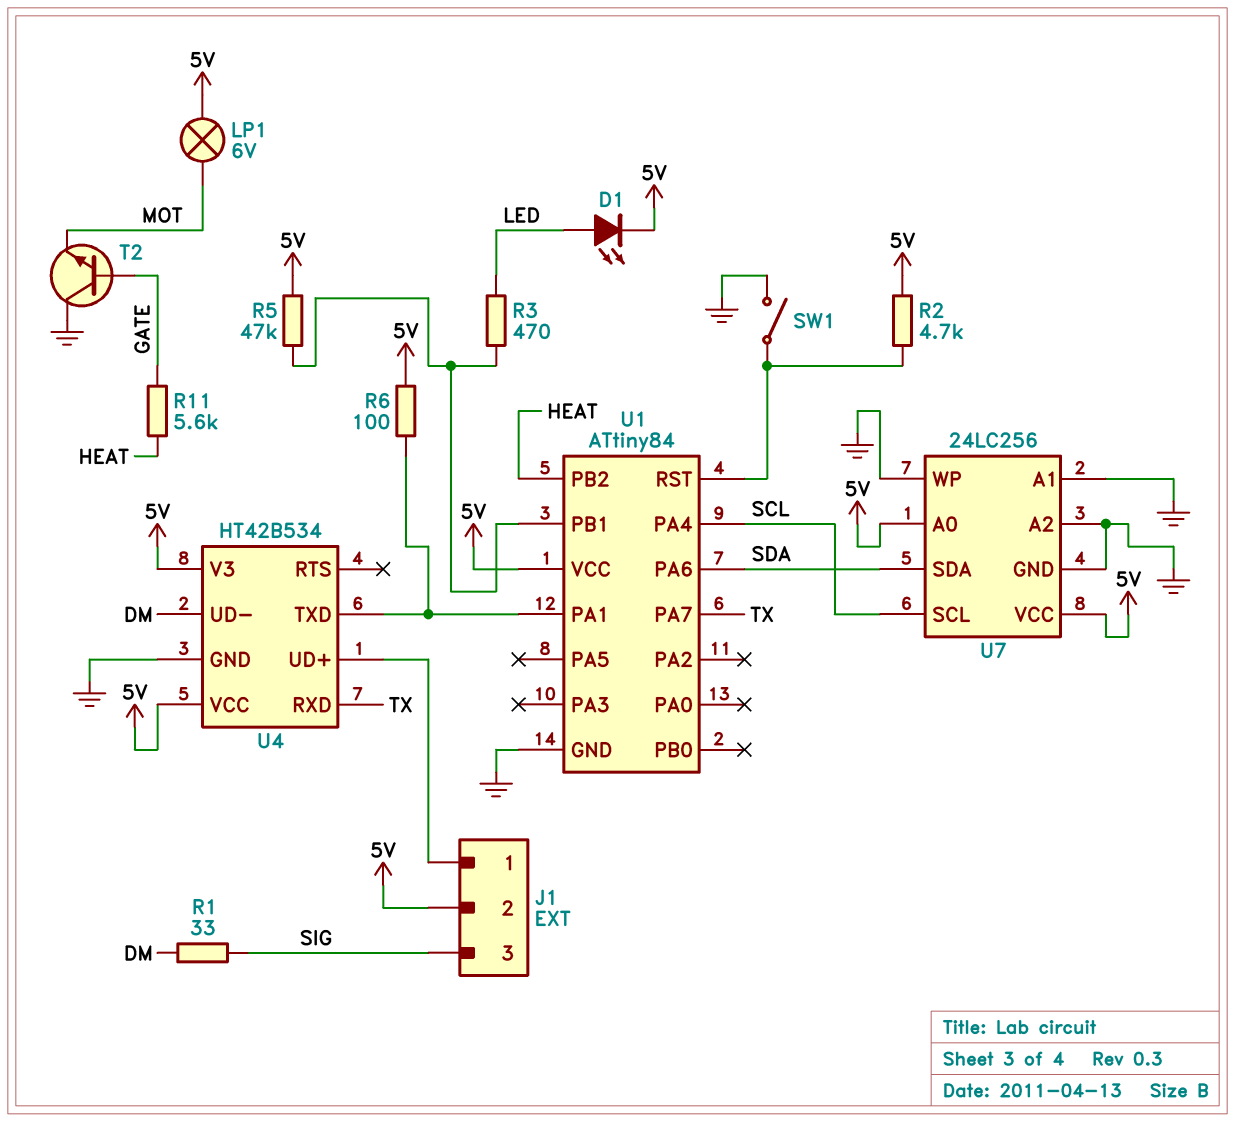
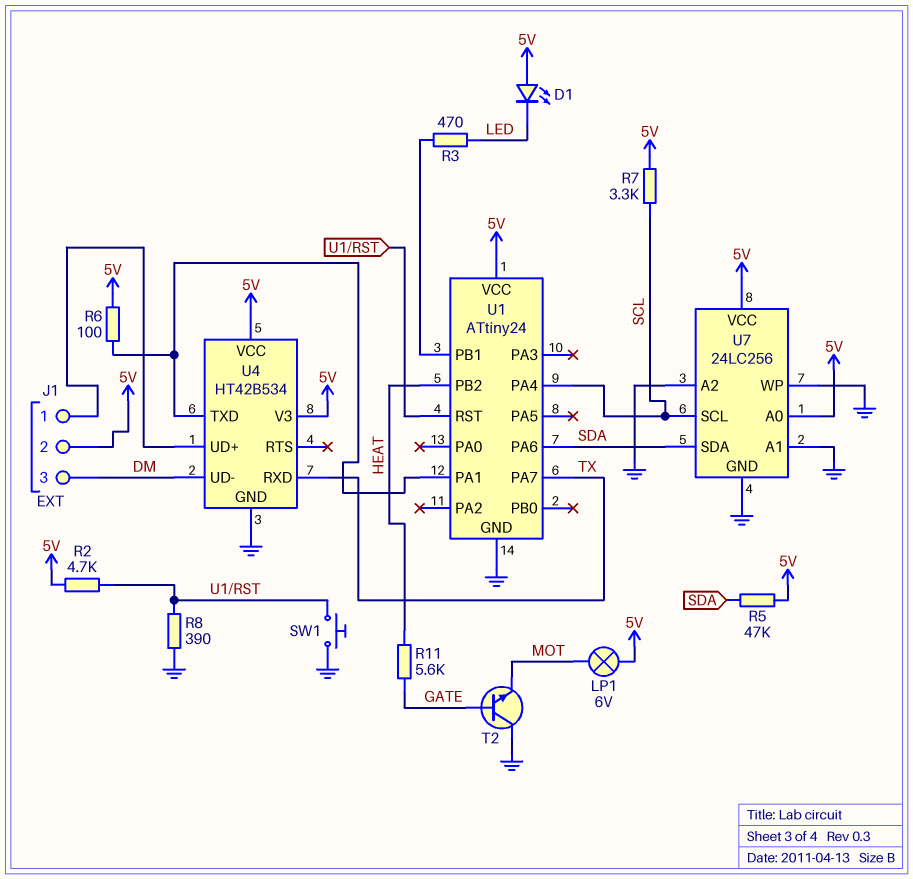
D1: LED (A LED, K 5V) -> LED (A 5V, K LED)
J1 pin 3: SIG -> DM
R1: 33 (DM, SIG) -> none
R5: 47k (5V, U1/PB1) -> 47k (5V, SDA)
R7: none -> 3.3k (5V, SCL)
R8: none -> 390 (GND, U1/RST)
SW1: switch (GND, U1/RST) -> button (GND, U1/RST)
U1: ATtiny84 -> ATtiny24

